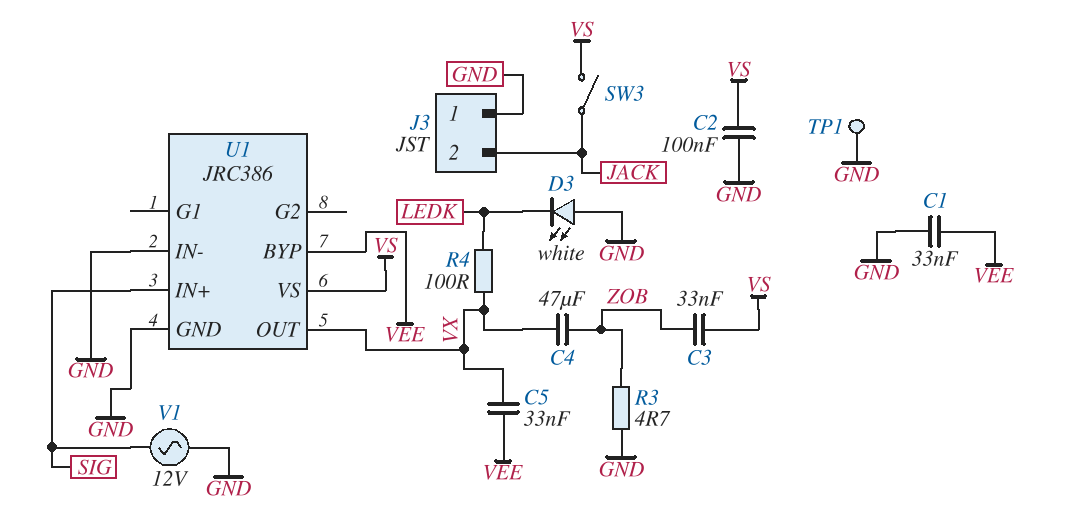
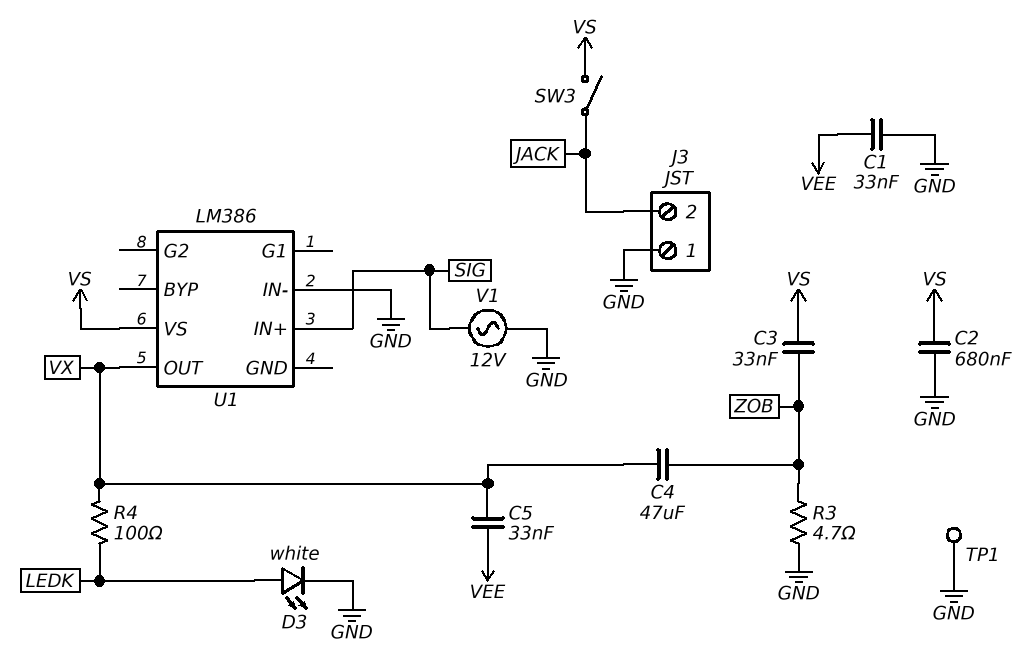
C2: 100nF (GND, VS) -> 680nF (GND, VS)
D3: LED white (A GND, K LEDK) -> LED white (A LEDK, K GND)
U1: JRC386 -> LM386
U1 pin BYP: VEE -> none
U1 pin GND: GND -> none

